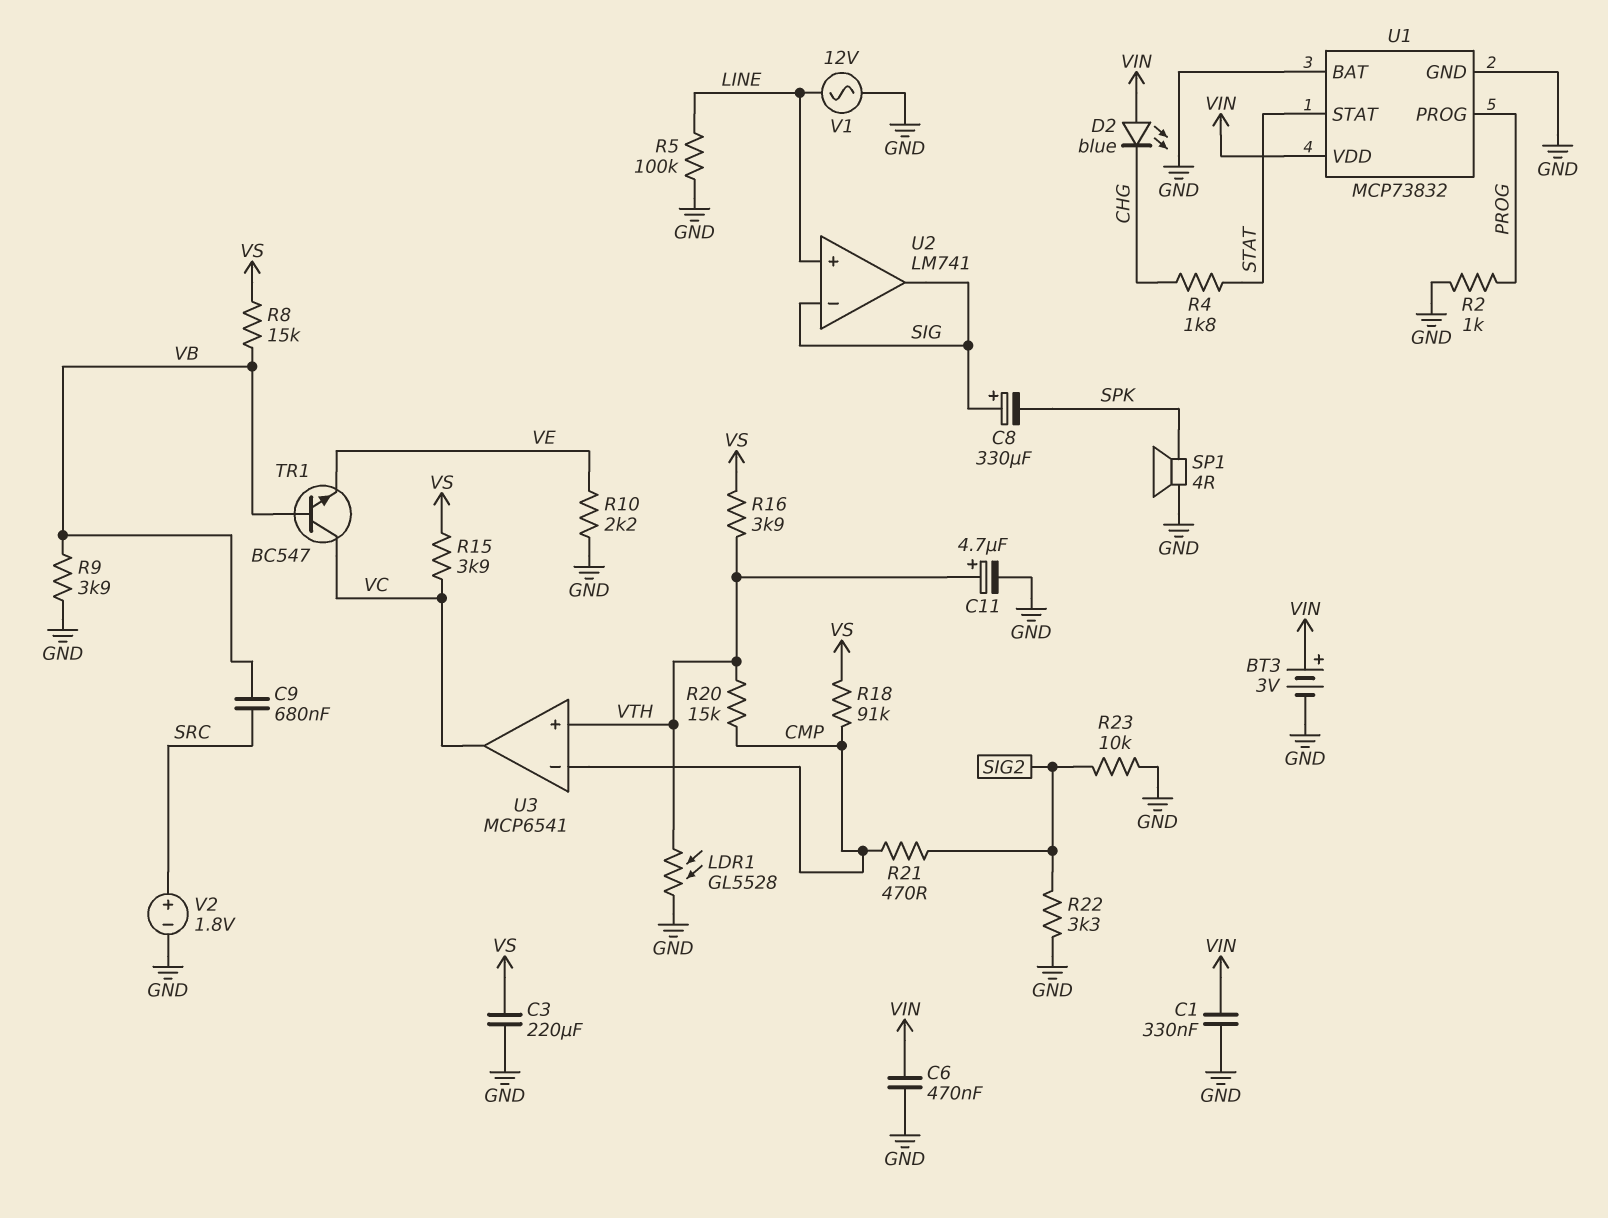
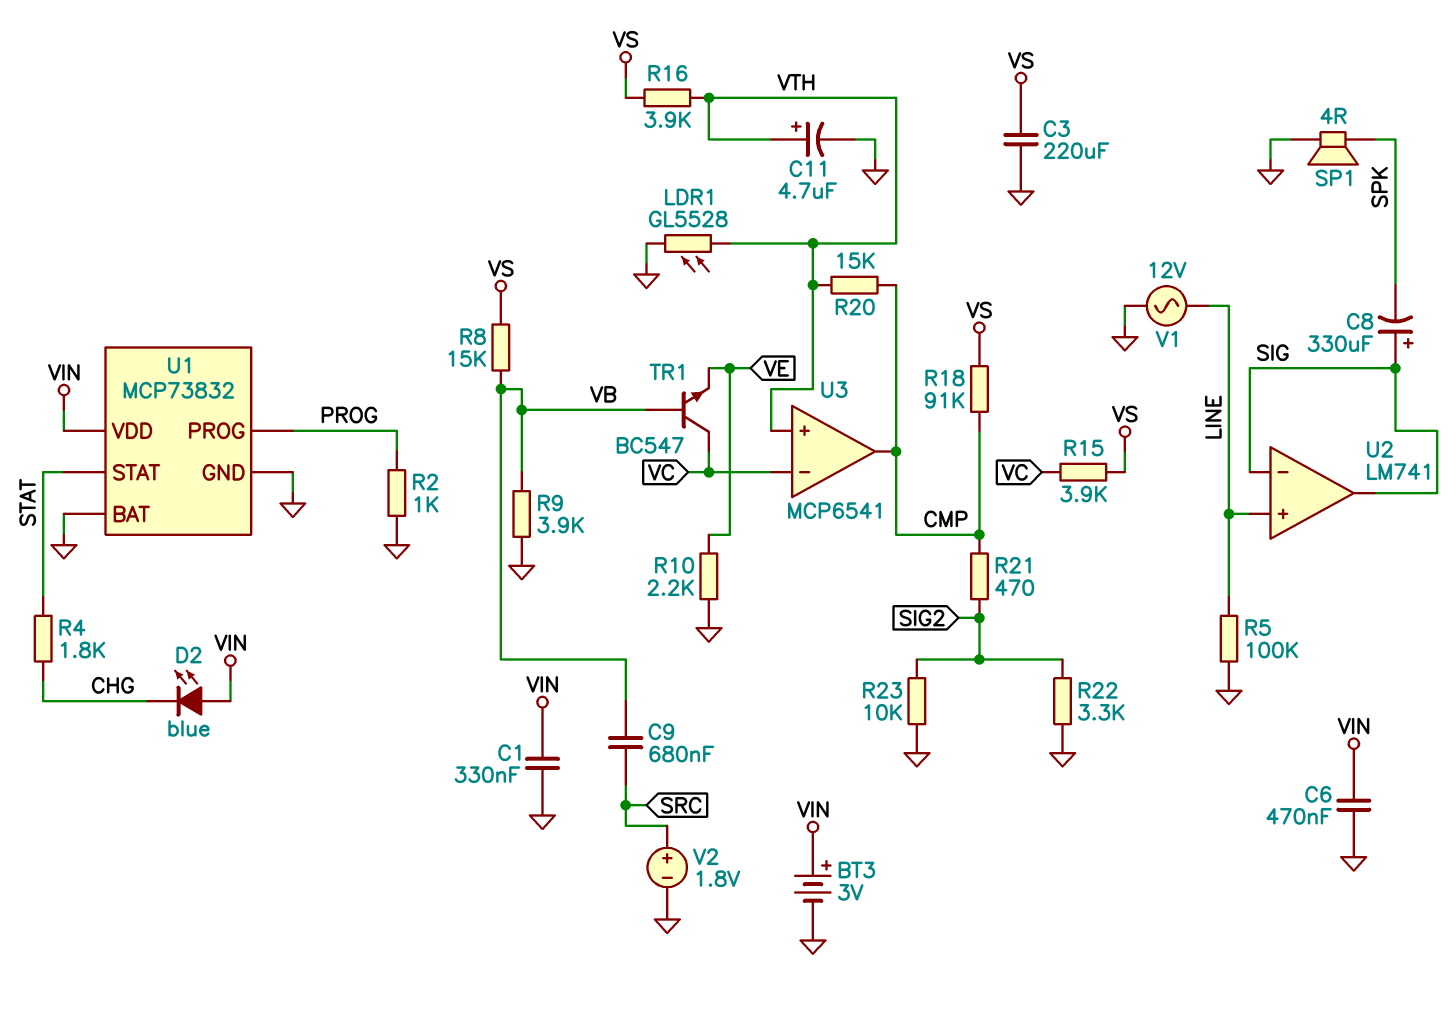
U3 pin in-: CMP -> VC
U3 pin out: VC -> CMP

